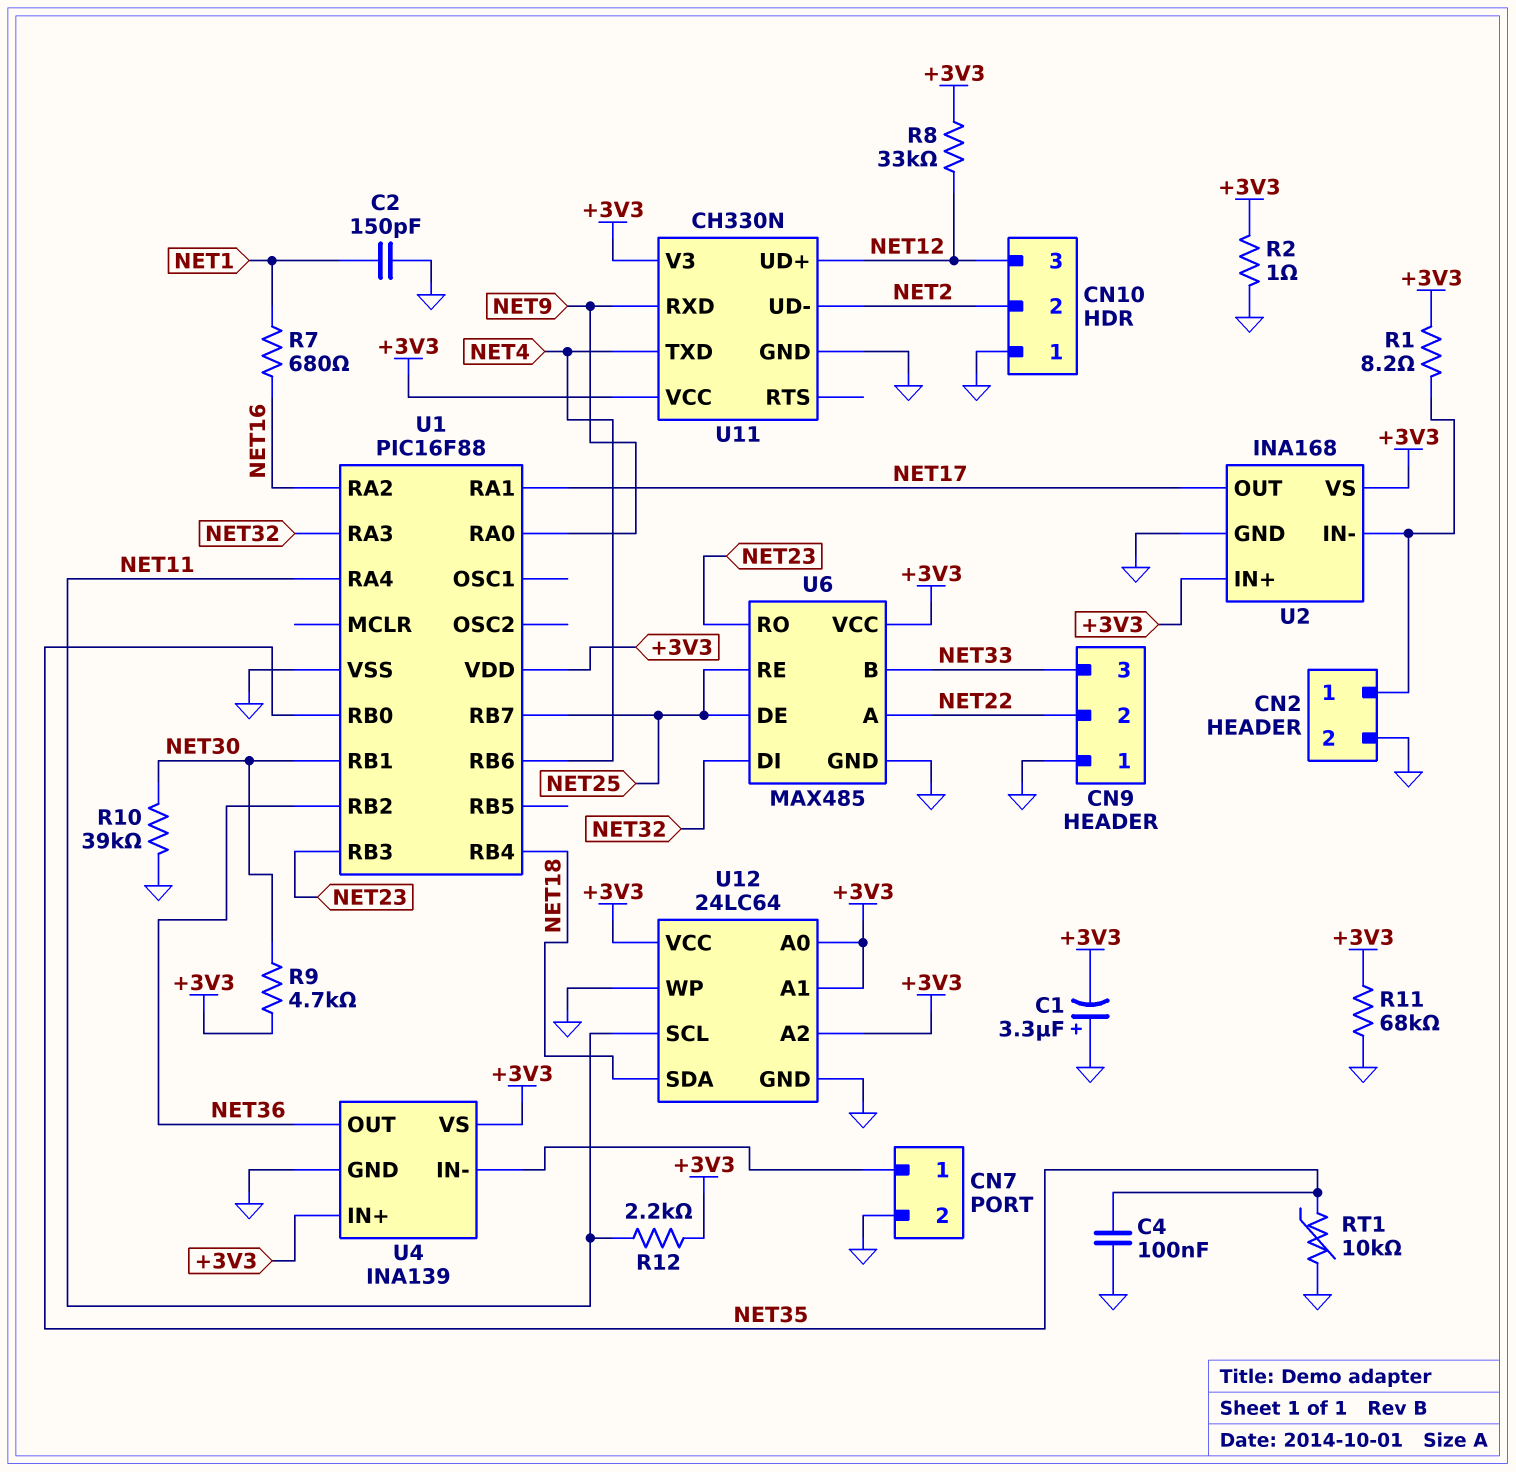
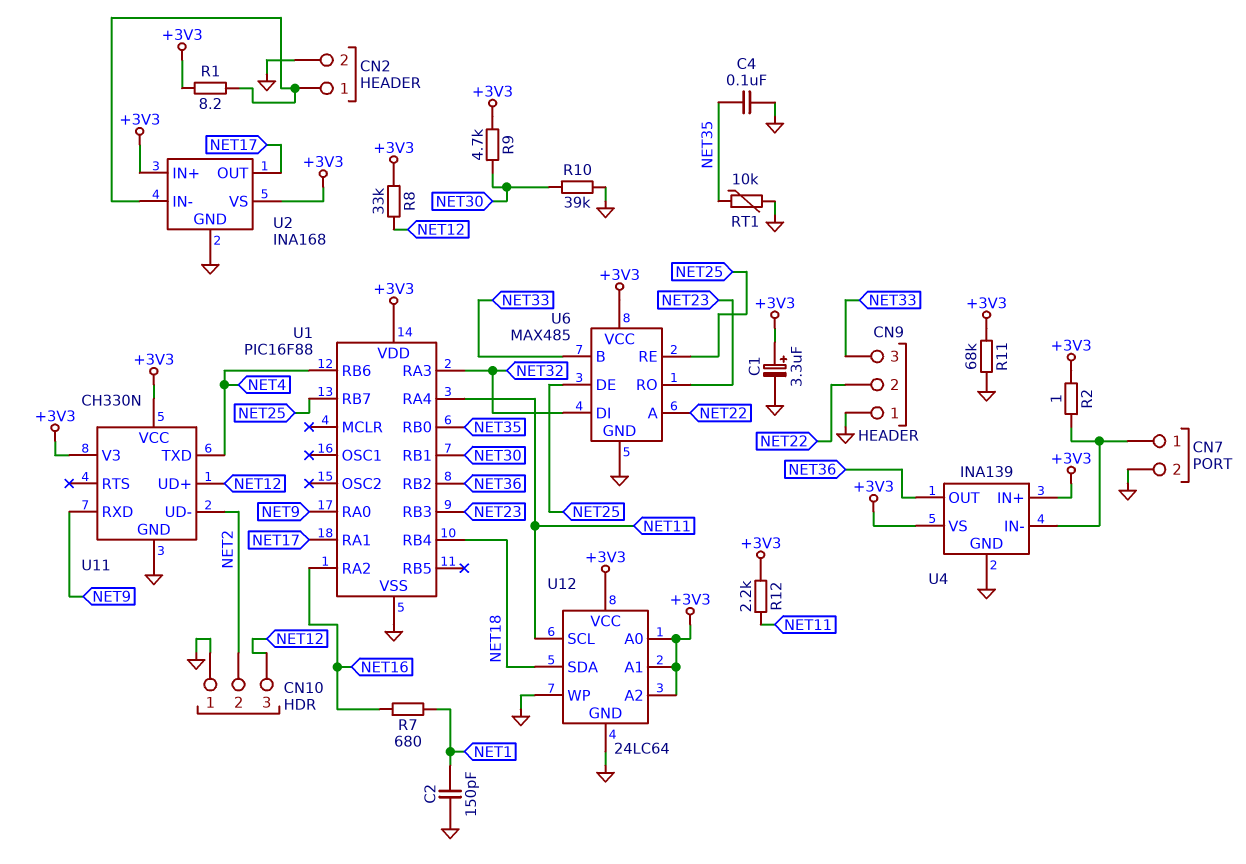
C1: 3.3uF (plus GND, minus +3V3) -> 3.3uF (plus +3V3, minus GND)
R2: 1 (+3V3, GND) -> 1 (+3V3, CN7/1)

